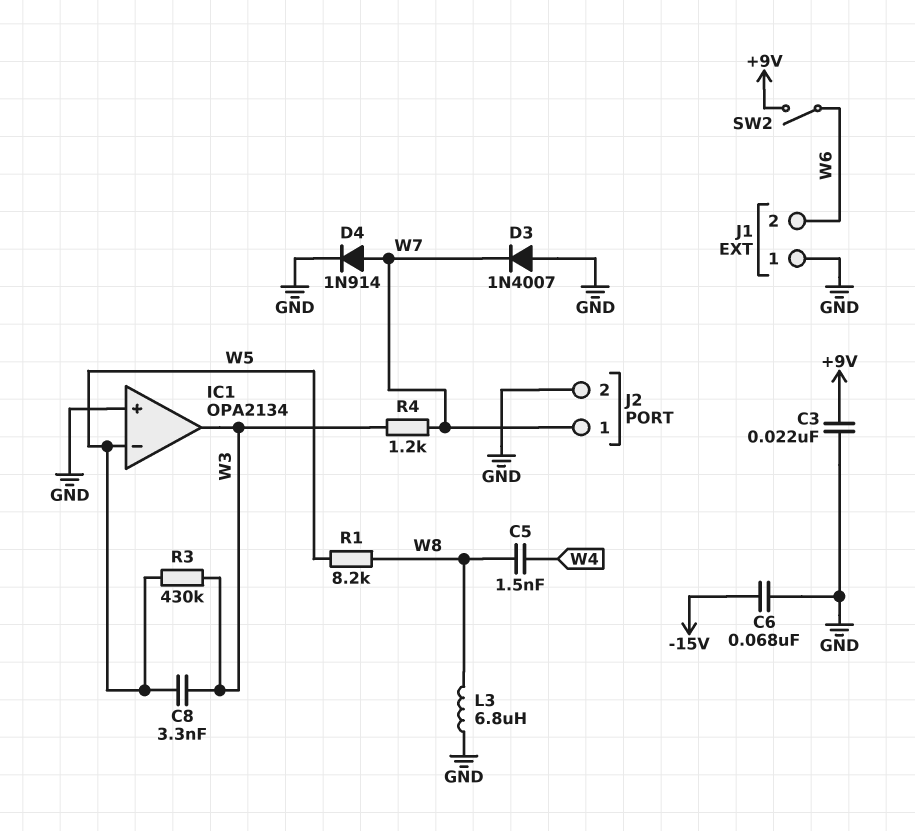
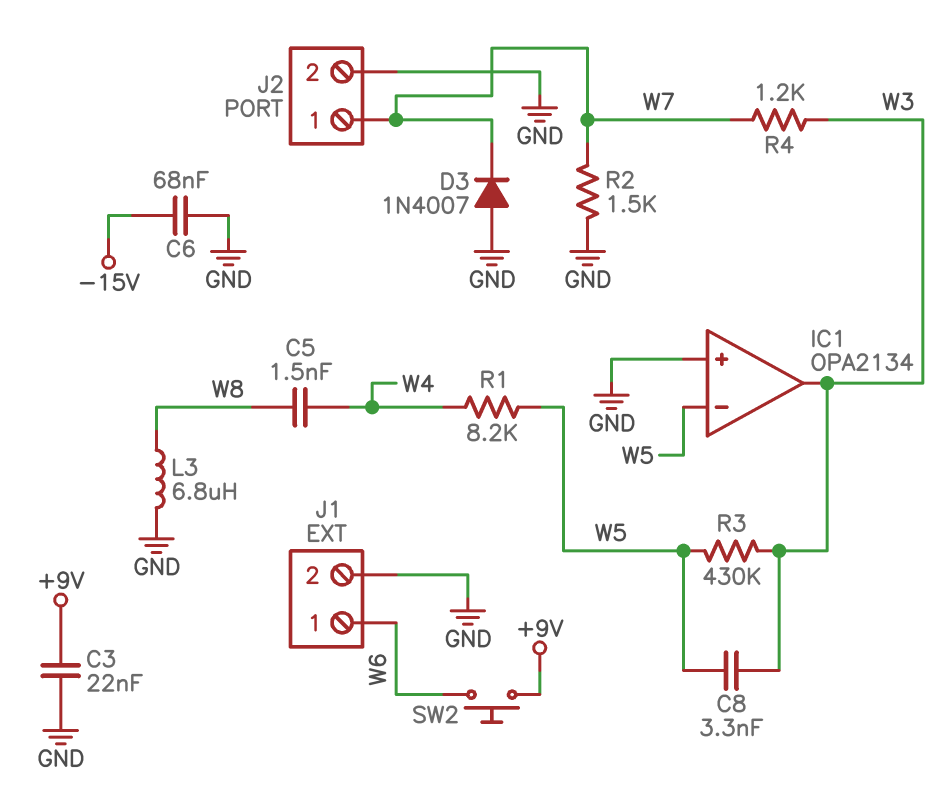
D4: diode 1N914 (A W7, K GND) -> none
J1 pin 1: GND -> W6
J1 pin 2: W6 -> GND
R1: 8.2k (W5, W8) -> 8.2k (W4, W5)
R2: none -> 1.5k (GND, W7)
SW2: switch (+9V, W6) -> button (+9V, W6)

